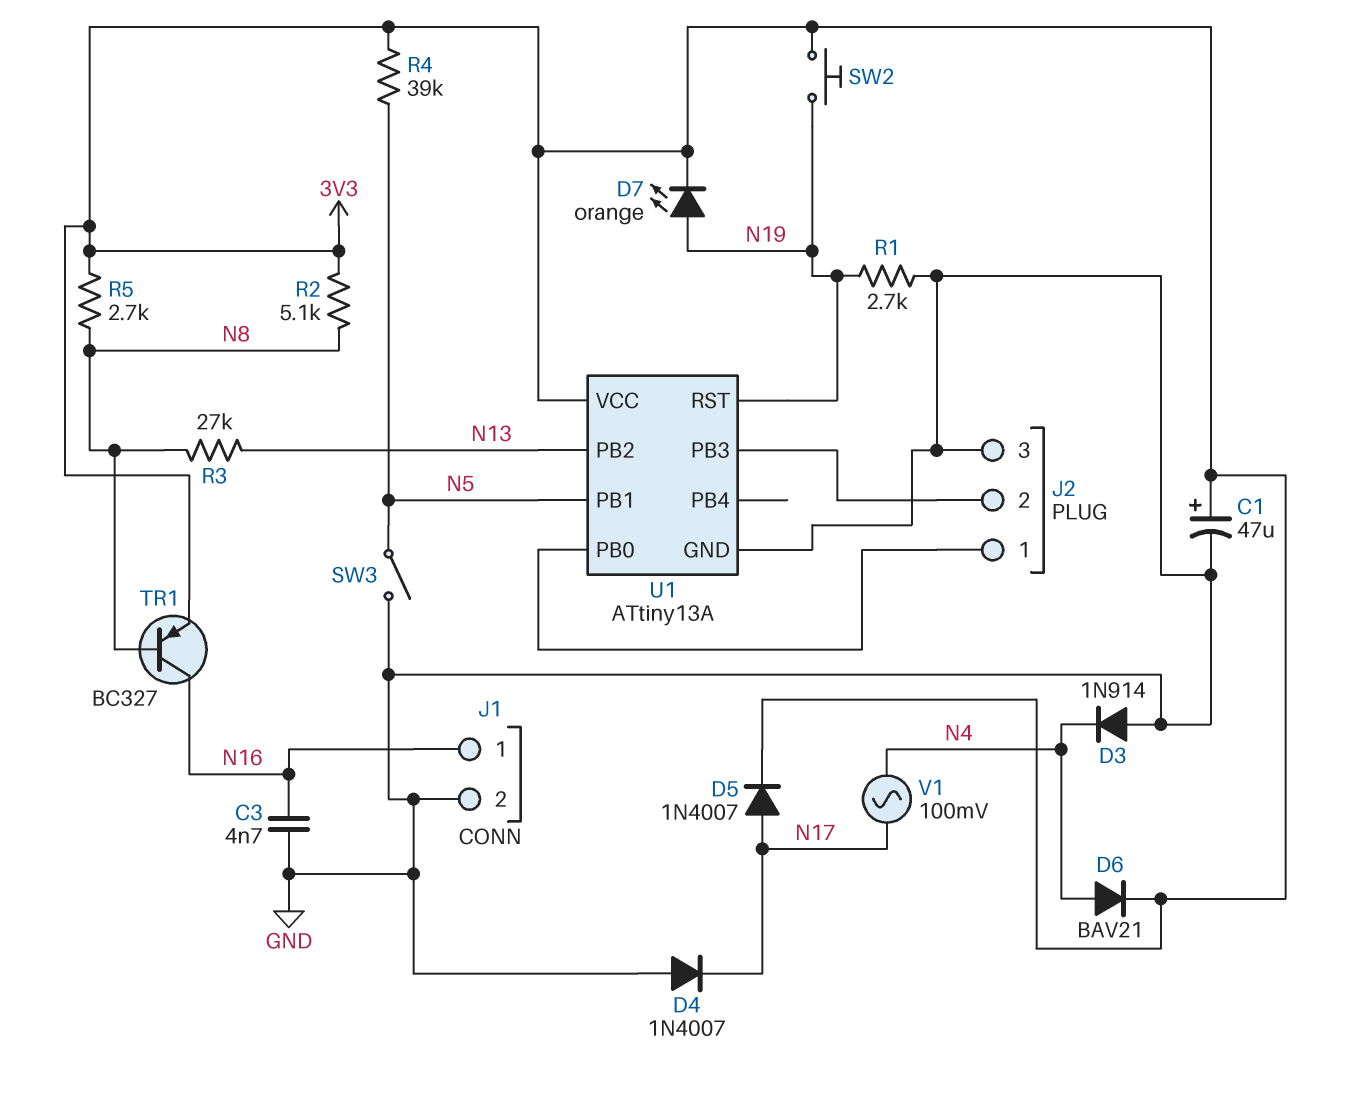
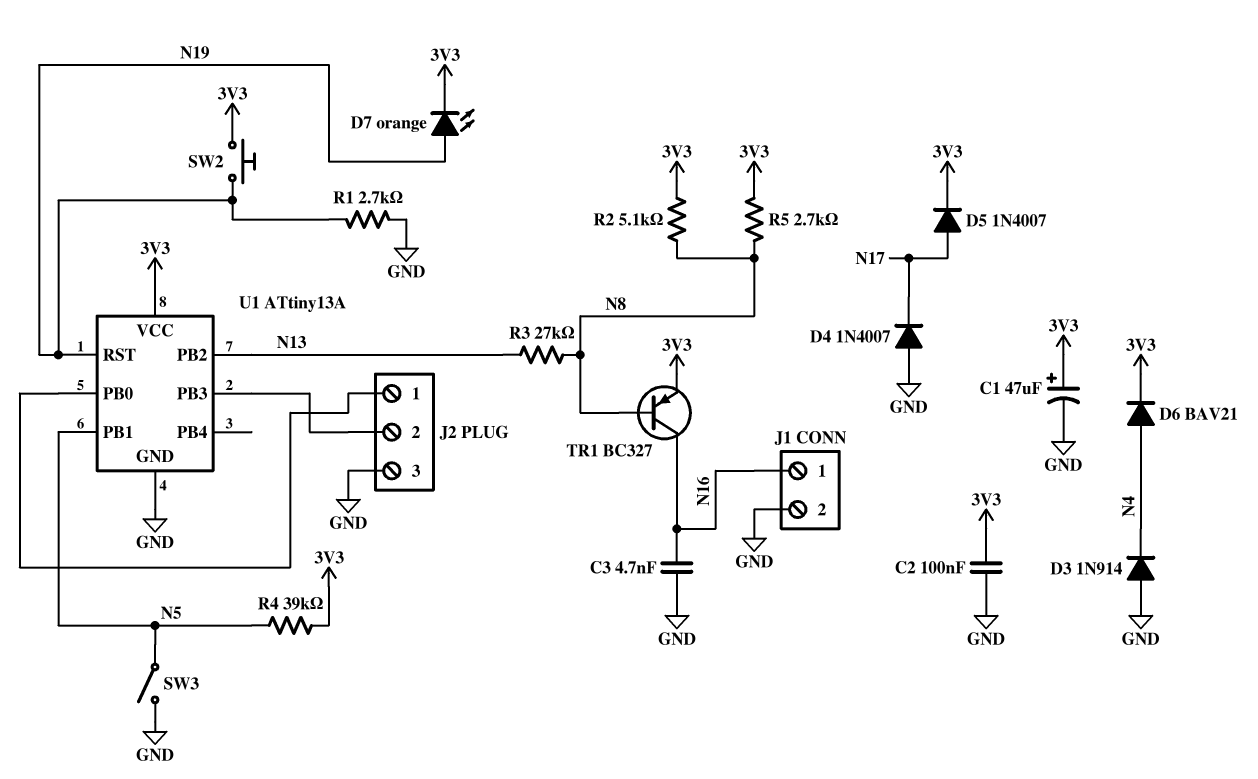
C2: none -> 100nF (3V3, GND)
V1: AC 100mV (N4, N17) -> none

